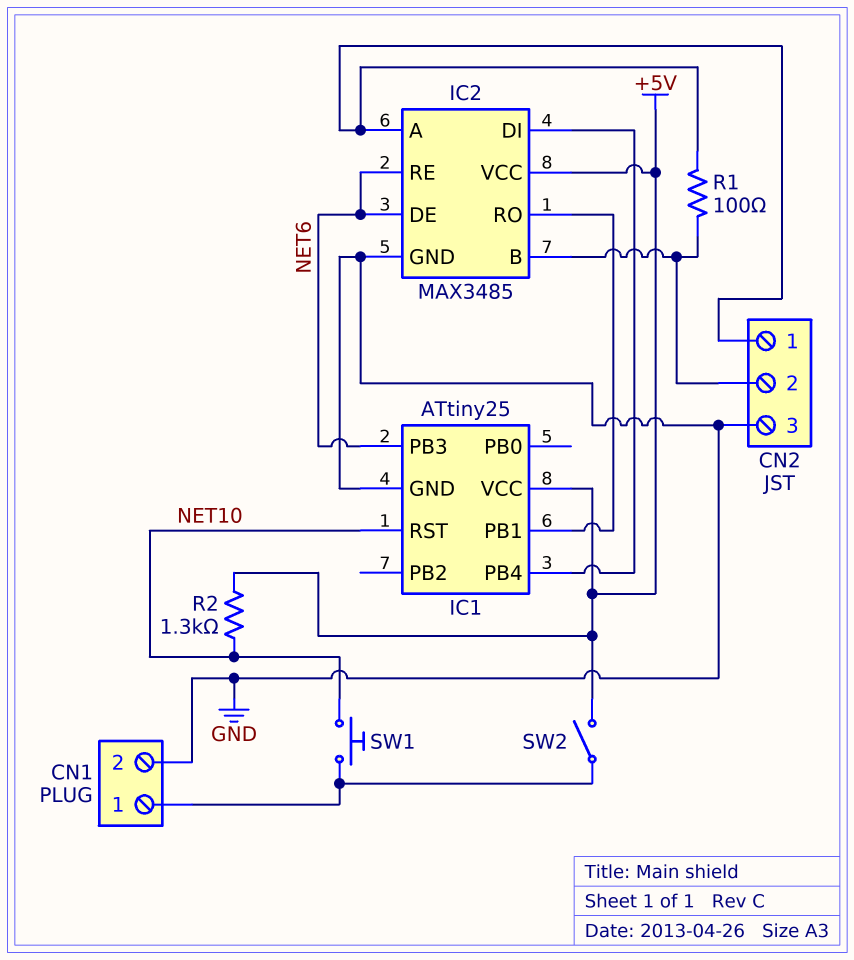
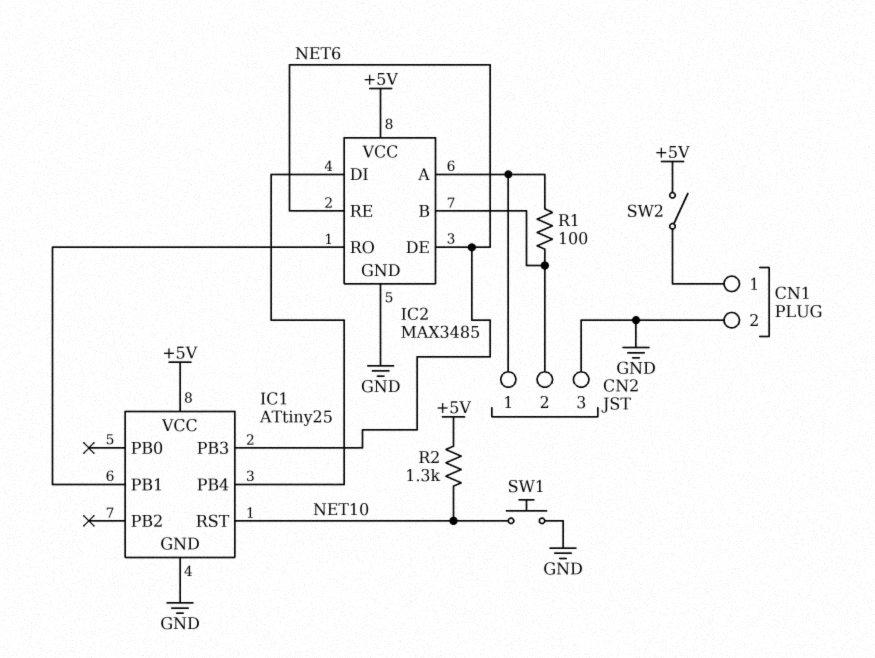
SW1: button (CN1/1, NET10) -> button (GND, NET10)

